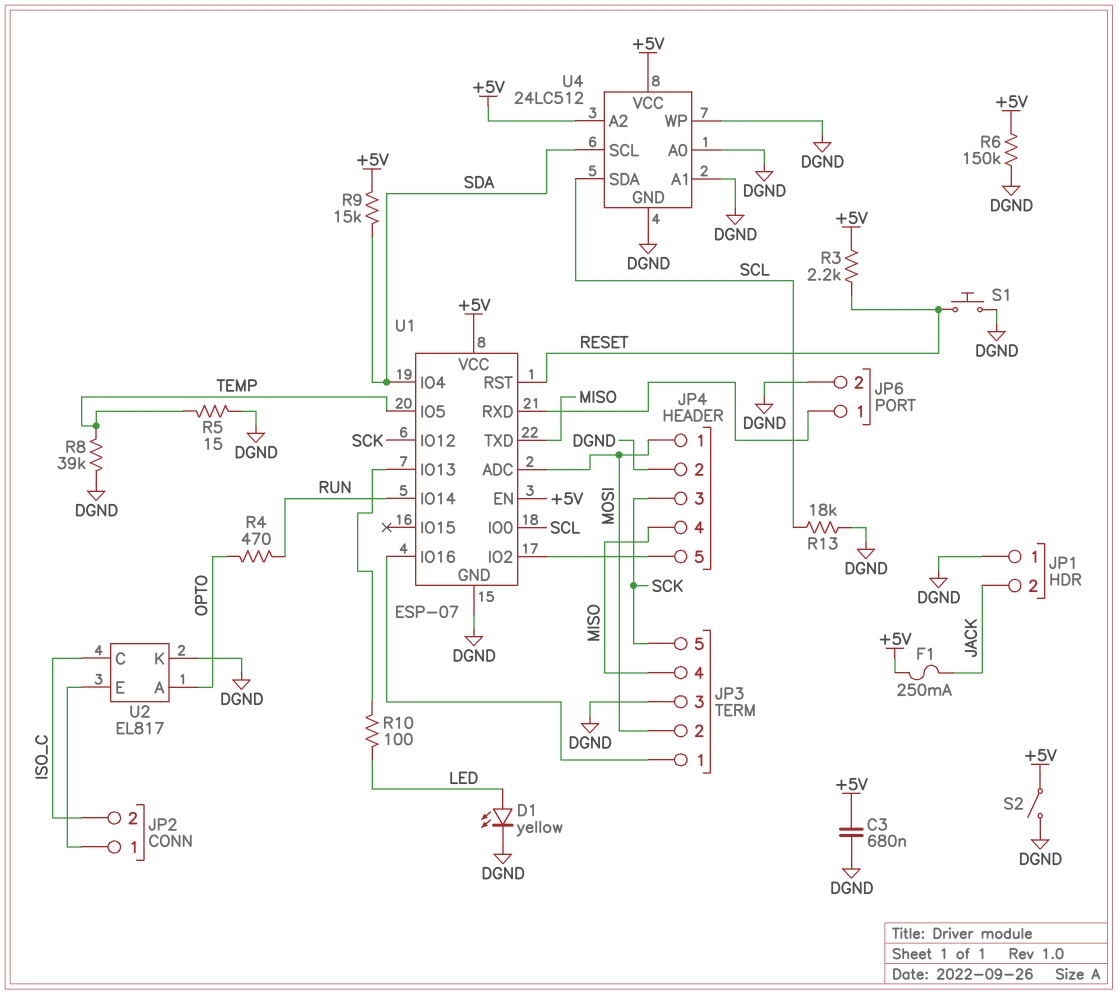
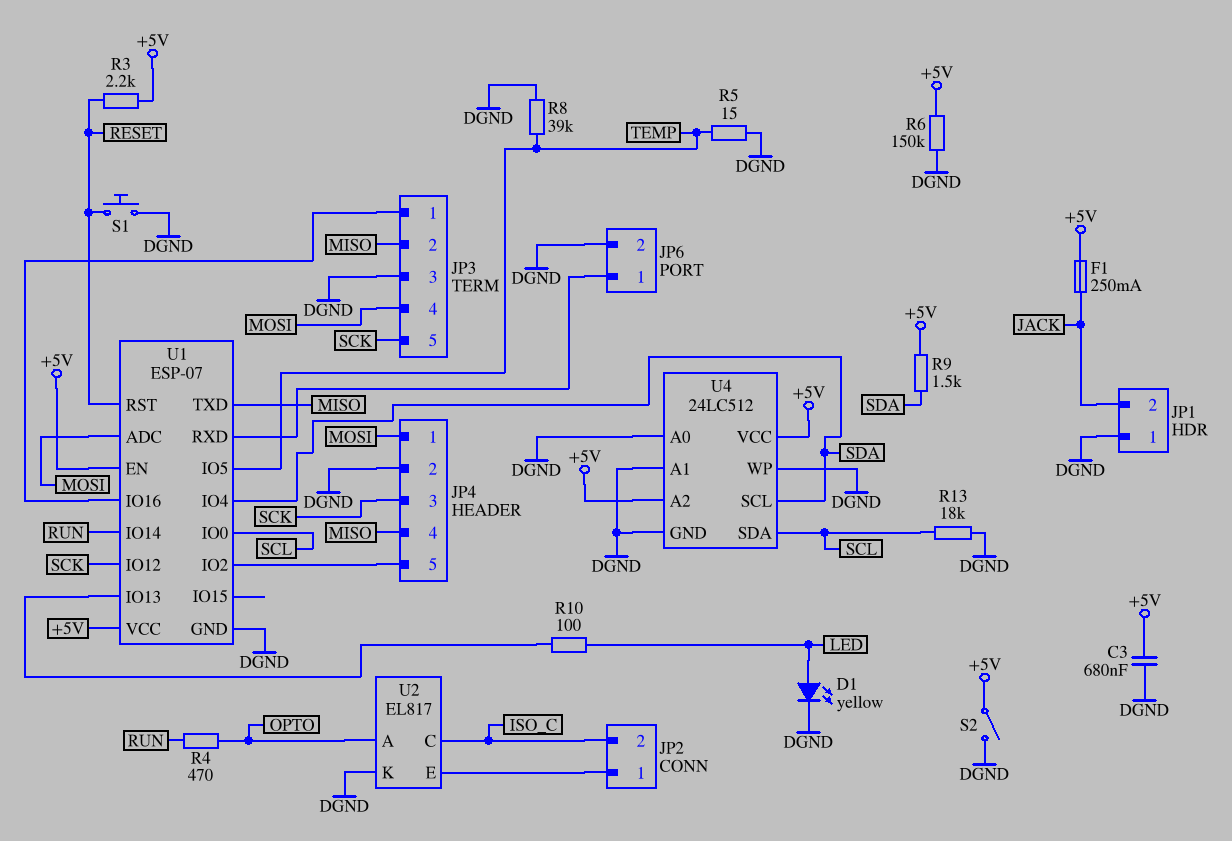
JP3 pin 2: MOSI -> MISO
JP3 pin 4: MISO -> MOSI
R9: 15k (+5V, SDA) -> 1.5k (+5V, SDA)

